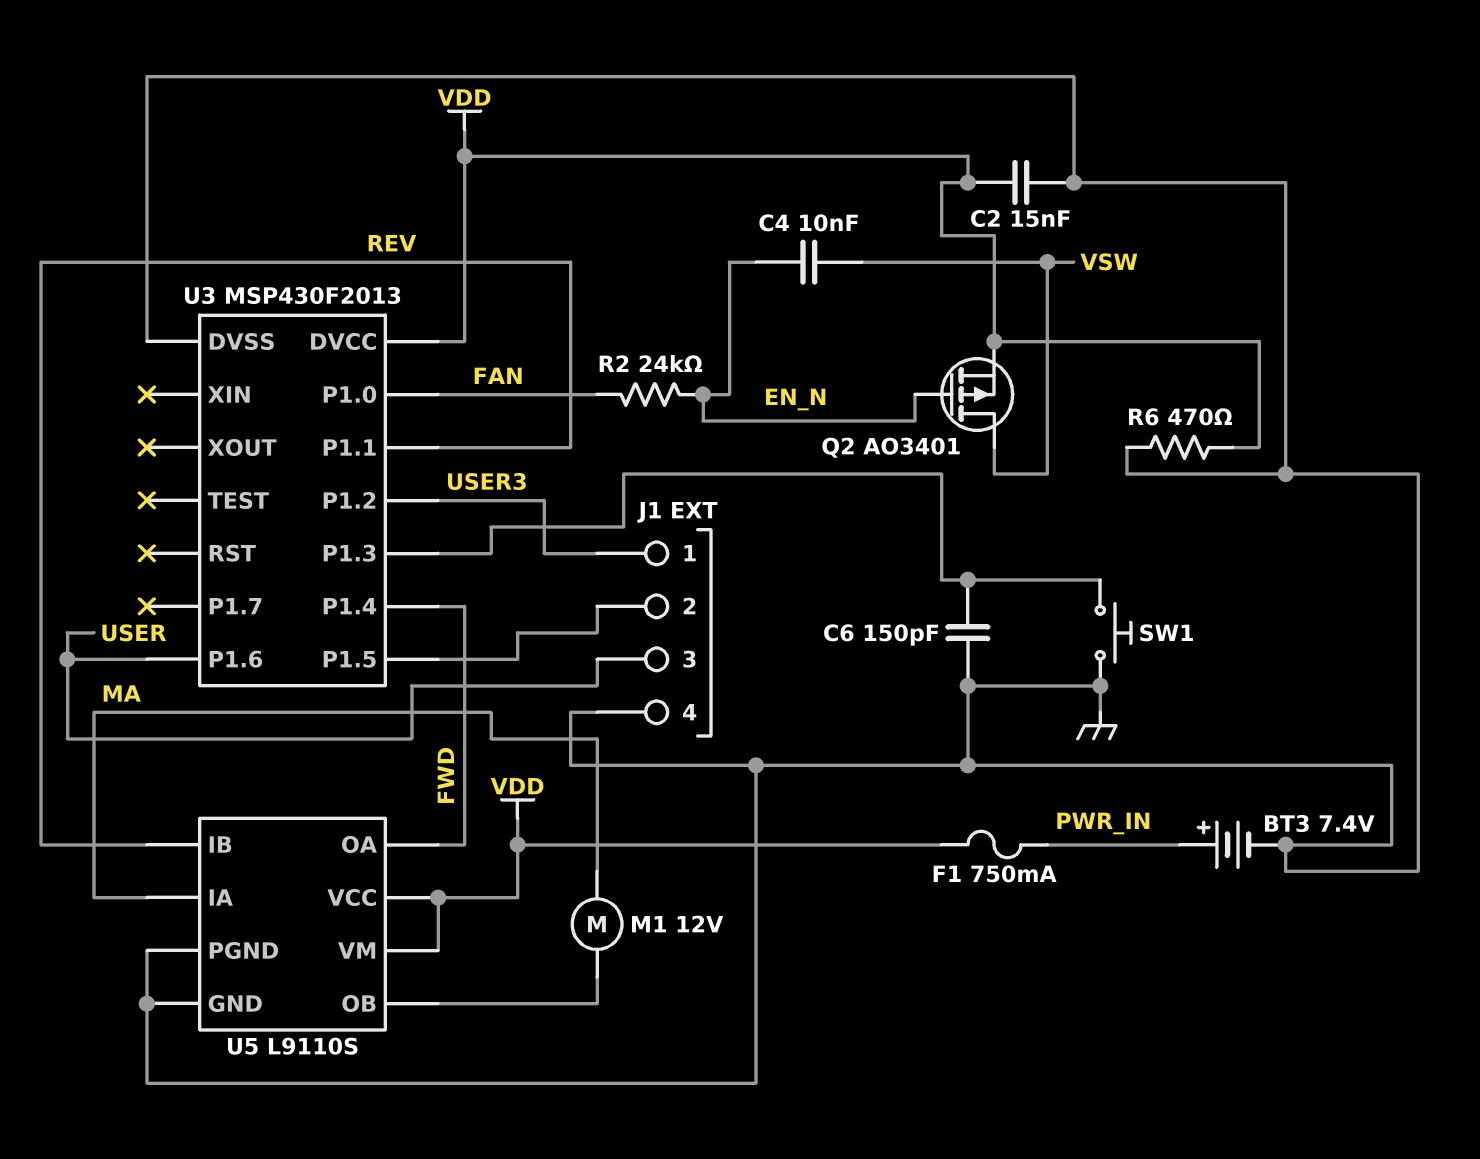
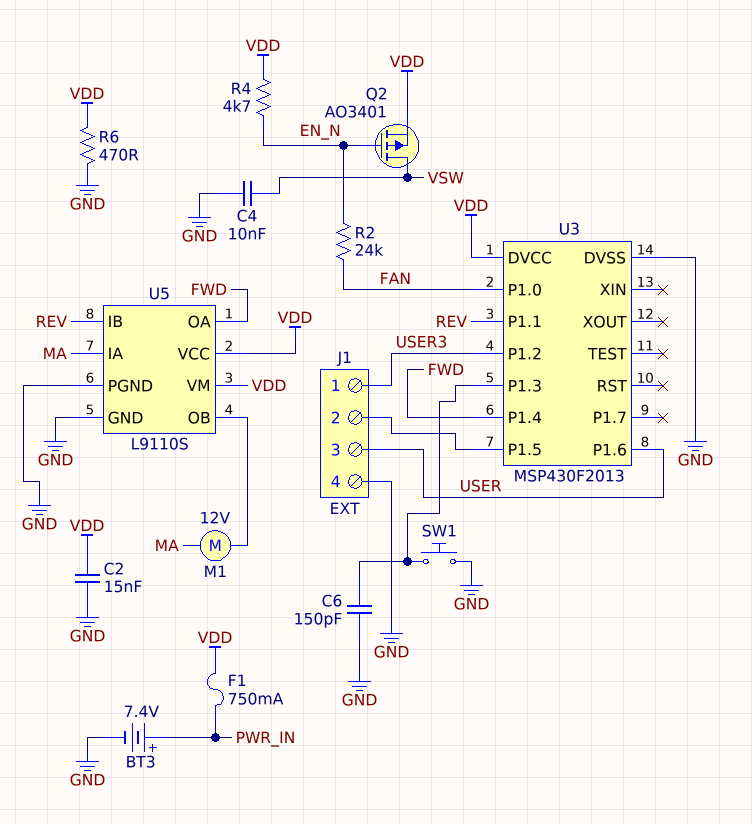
C4: 10nF (EN_N, VSW) -> 10nF (GND, VSW)
R4: none -> 4.7k (EN_N, VDD)

